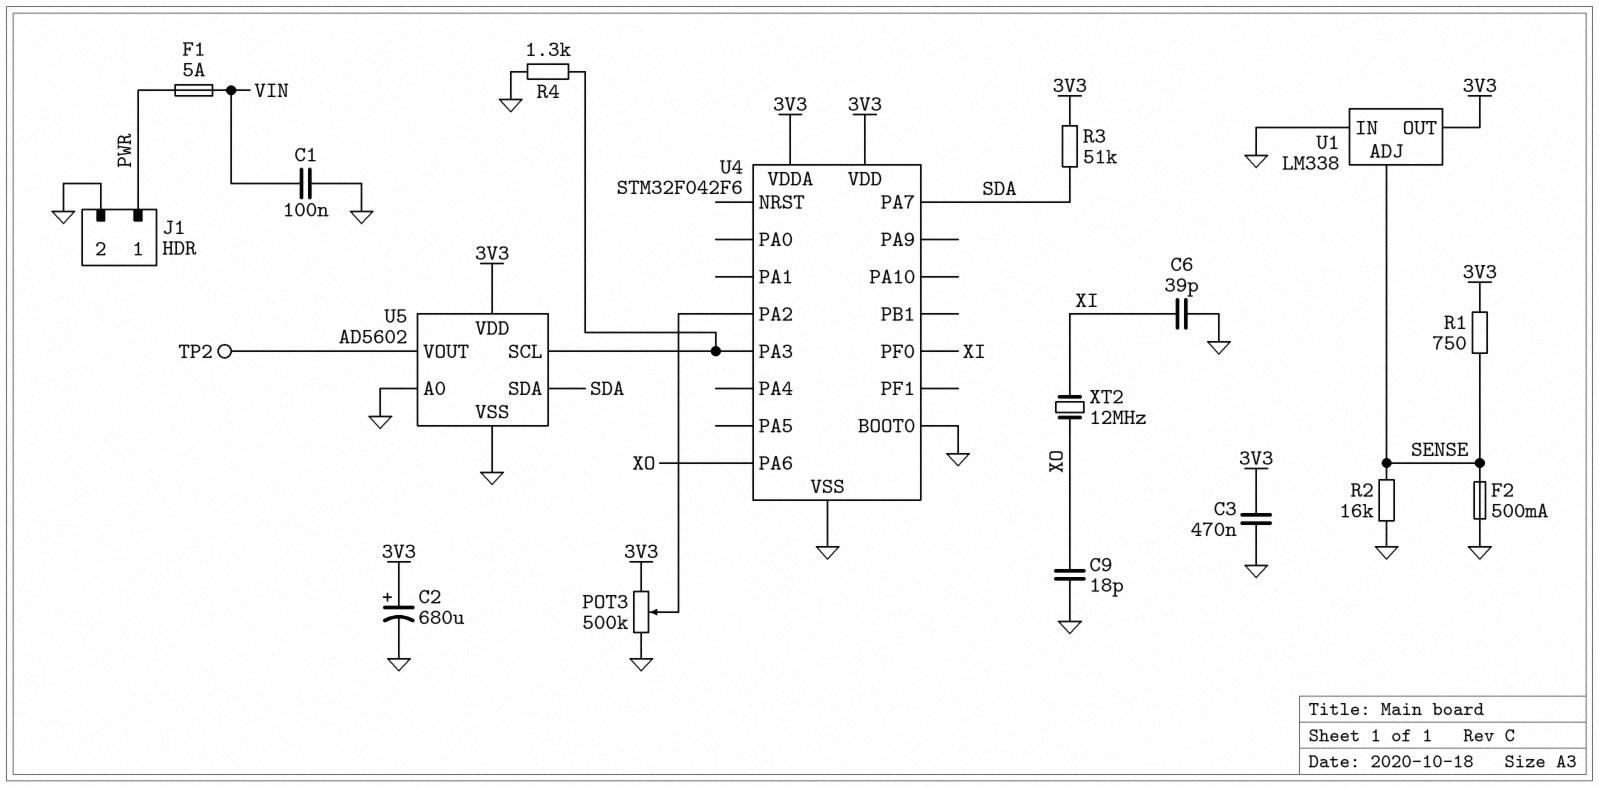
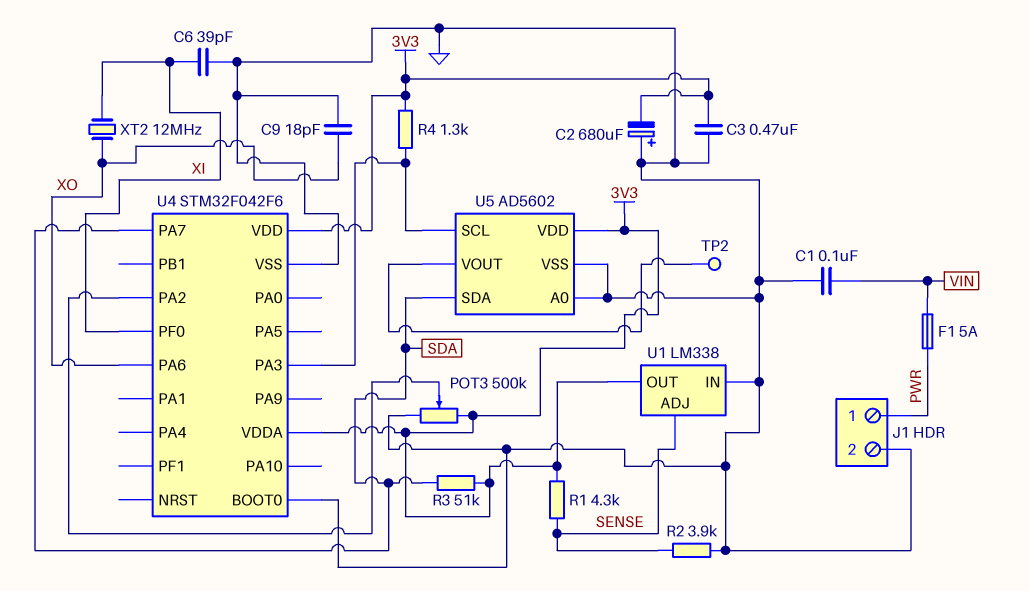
C2: 680uF (plus 3V3, minus GND) -> 680uF (plus GND, minus 3V3)
F2: 500mA (GND, SENSE) -> none
R1: 750 (3V3, SENSE) -> 4.3k (3V3, SENSE)
R2: 16k (GND, SENSE) -> 3.9k (GND, SENSE)
R4: 1.3k (GND, U4/PA3) -> 1.3k (3V3, U4/PA3)

